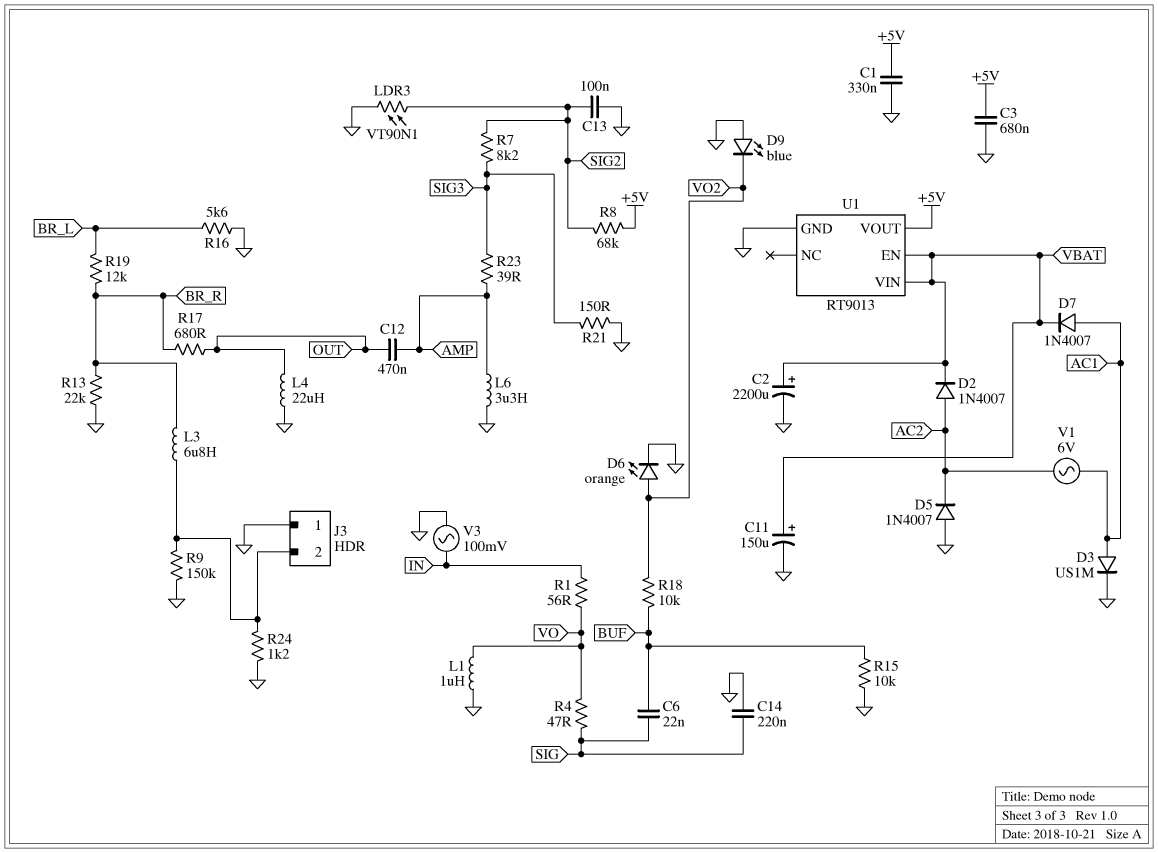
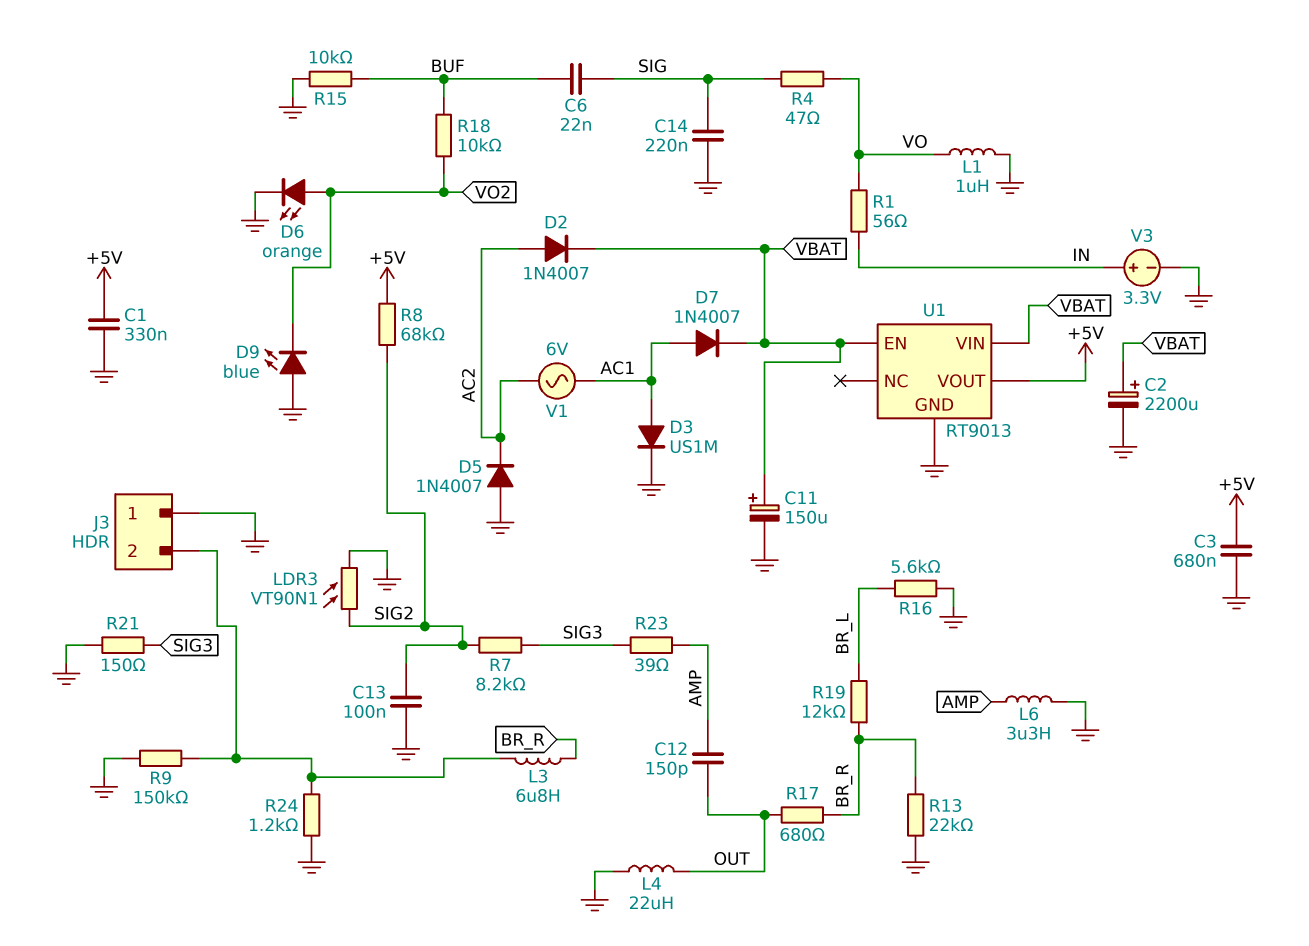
C12: 470nF (AMP, OUT) -> 150pF (AMP, OUT)
V3: AC 100mV (GND, IN) -> 3.3V (plus IN, minus GND)

